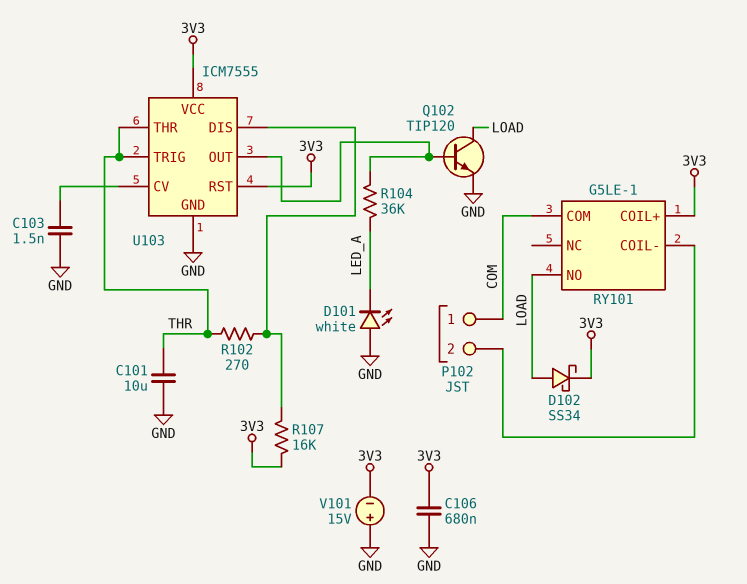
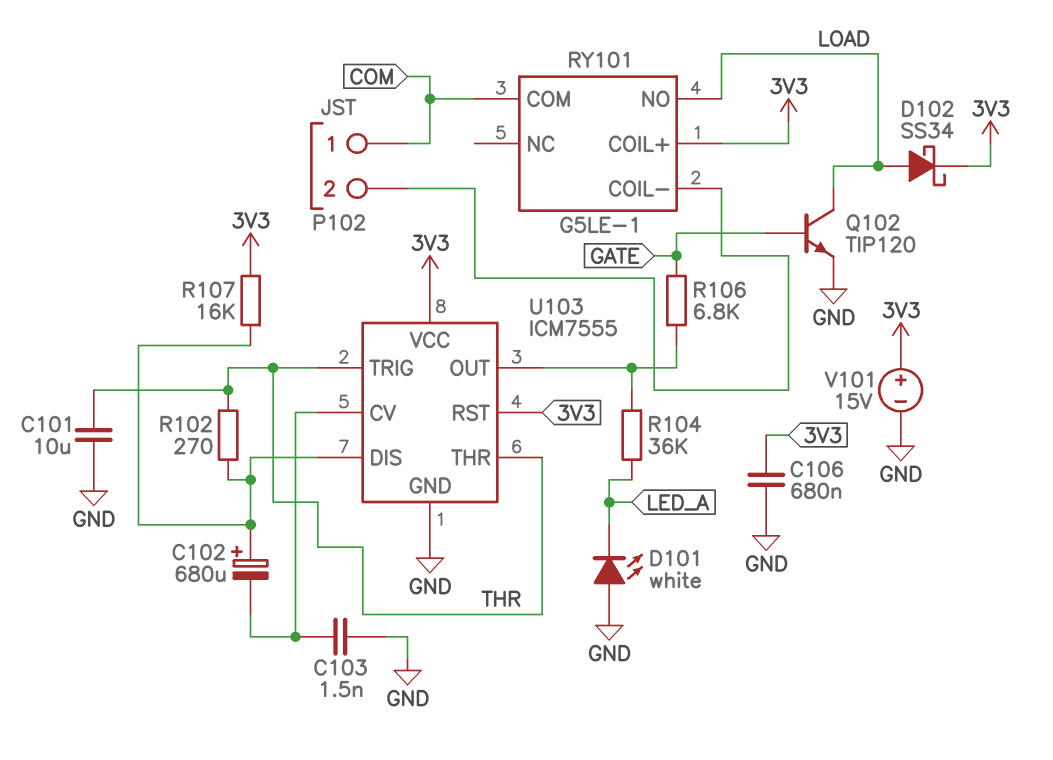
C102: none -> 680uF (plus U103/DIS, minus U103/CV)
Q102: NPN TIP120 (B U103/OUT, C LOAD, E GND) -> NPN TIP120 (B GATE, C LOAD, E GND)
R106: none -> 6.8k (GATE, U103/OUT)
V101: 15V (plus GND, minus 3V3) -> 15V (plus 3V3, minus GND)

